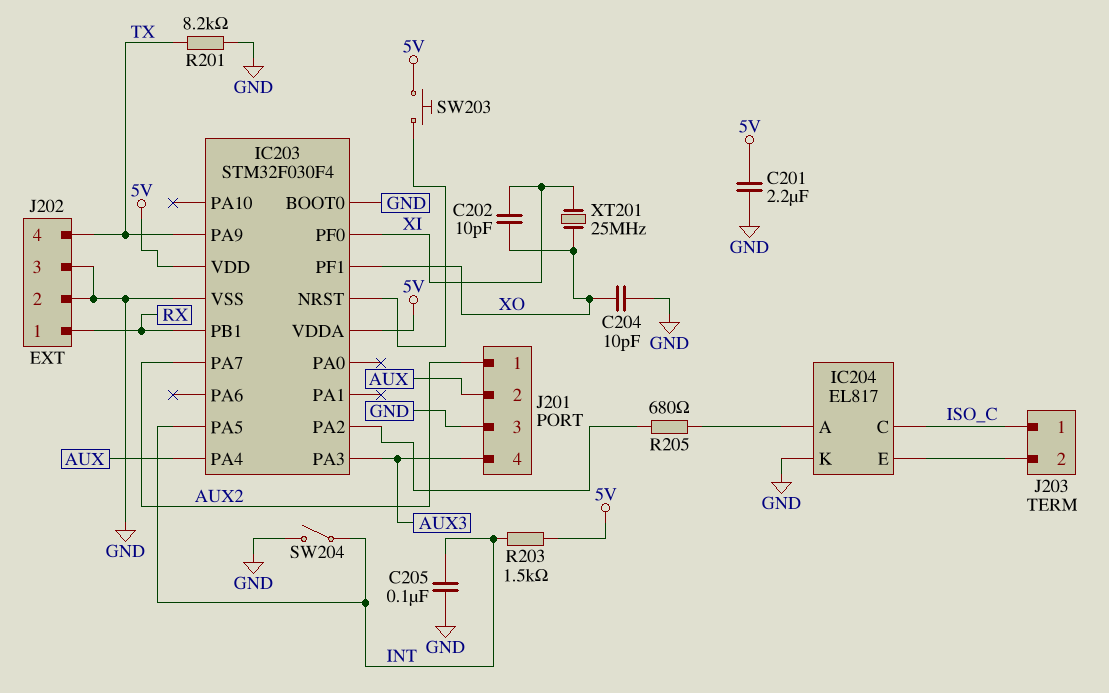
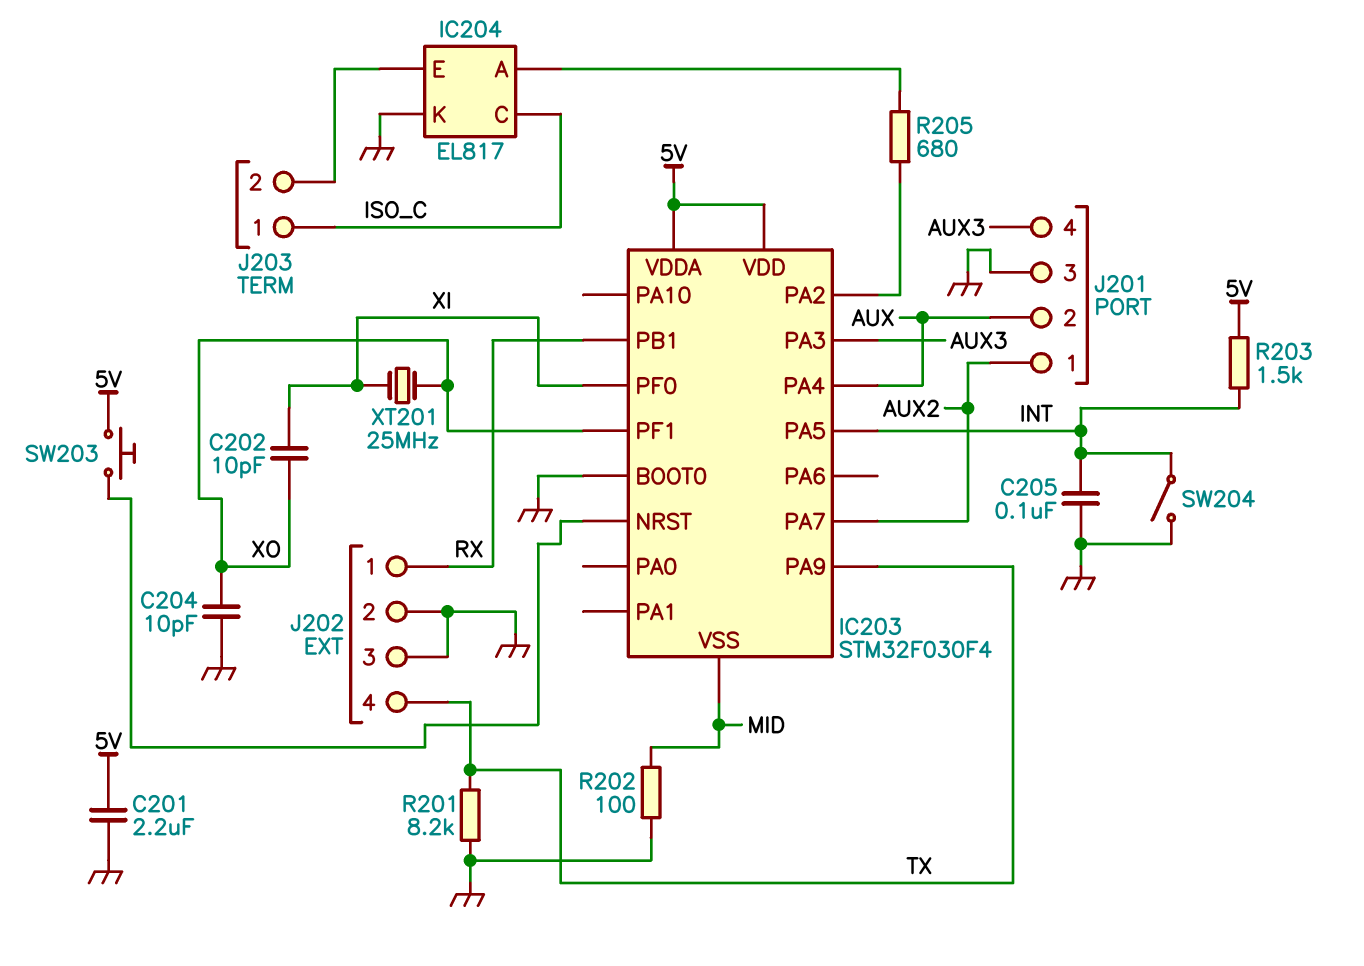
IC203 pin VSS: GND -> MID
R202: none -> 100 (GND, MID)

